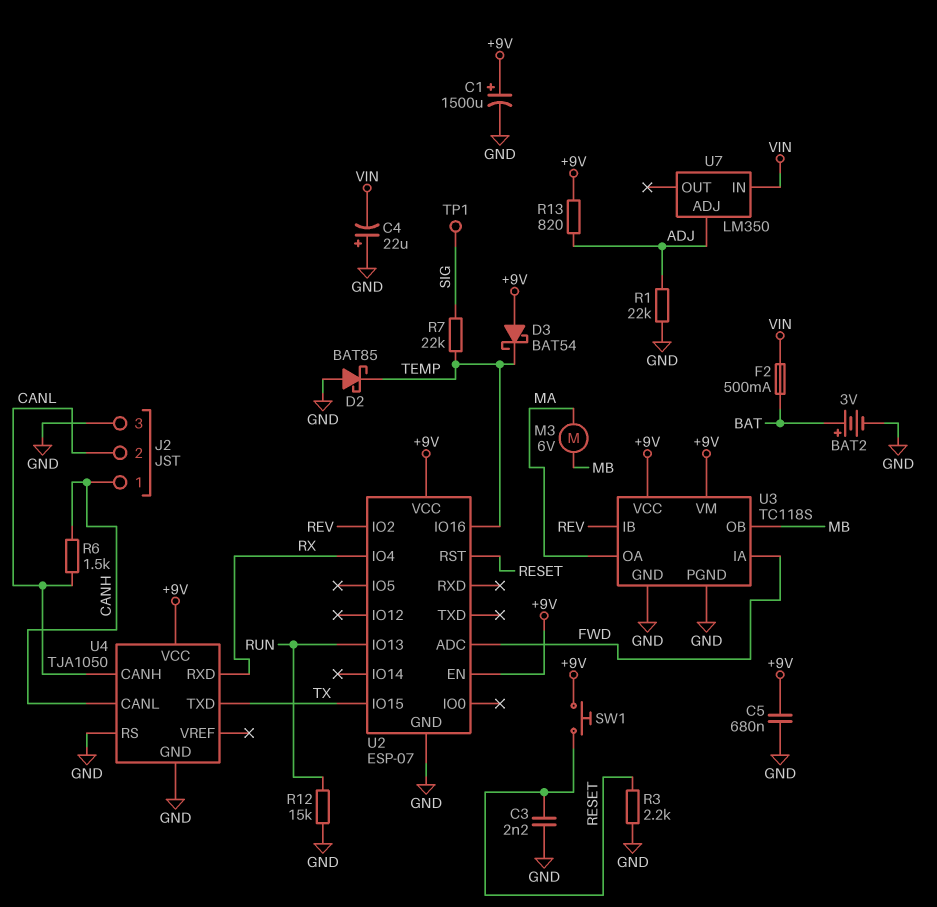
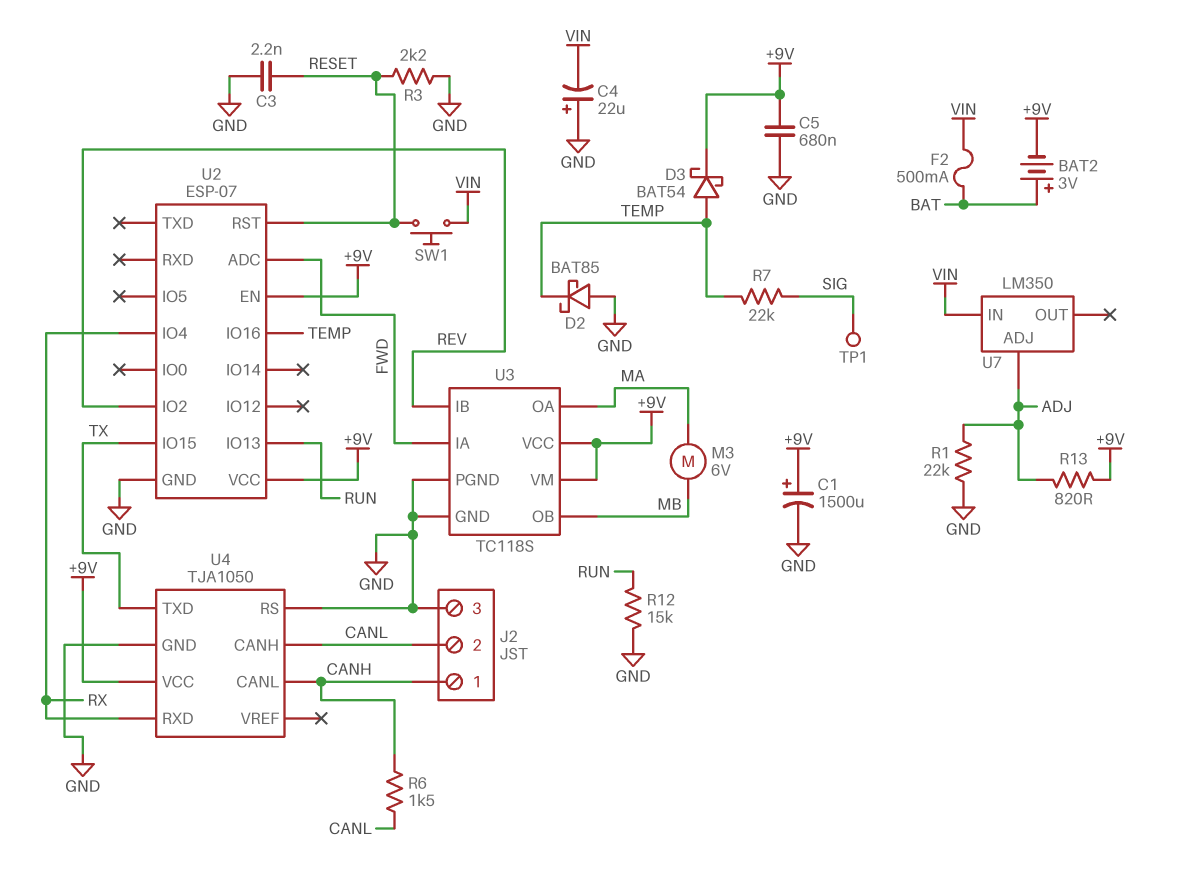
BAT2: 3V (plus BAT, minus GND) -> 3V (plus BAT, minus +9V)
D3: schottky BAT54 (A +9V, K TEMP) -> schottky BAT54 (A TEMP, K +9V)
SW1: button (+9V, RESET) -> button (RESET, VIN)

